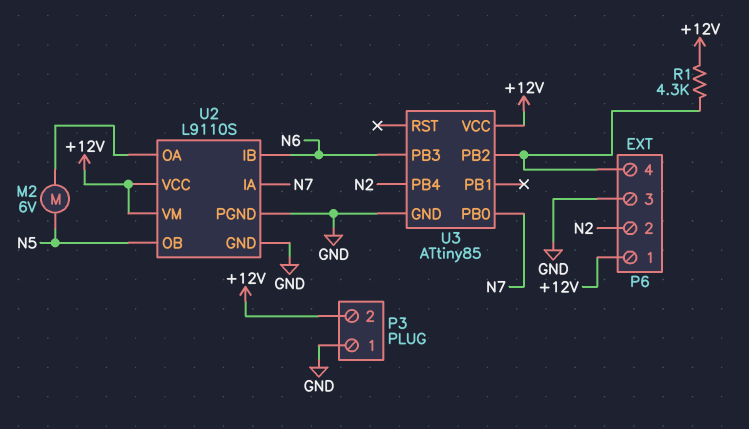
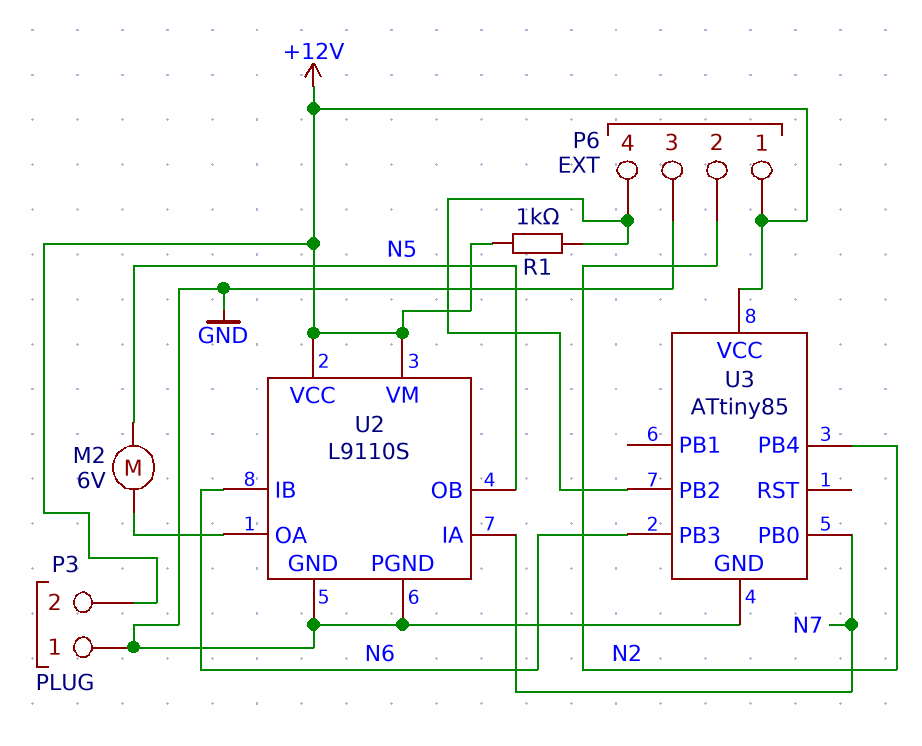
R1: 4.3k (+12V, P6/4) -> 1k (+12V, P6/4)

